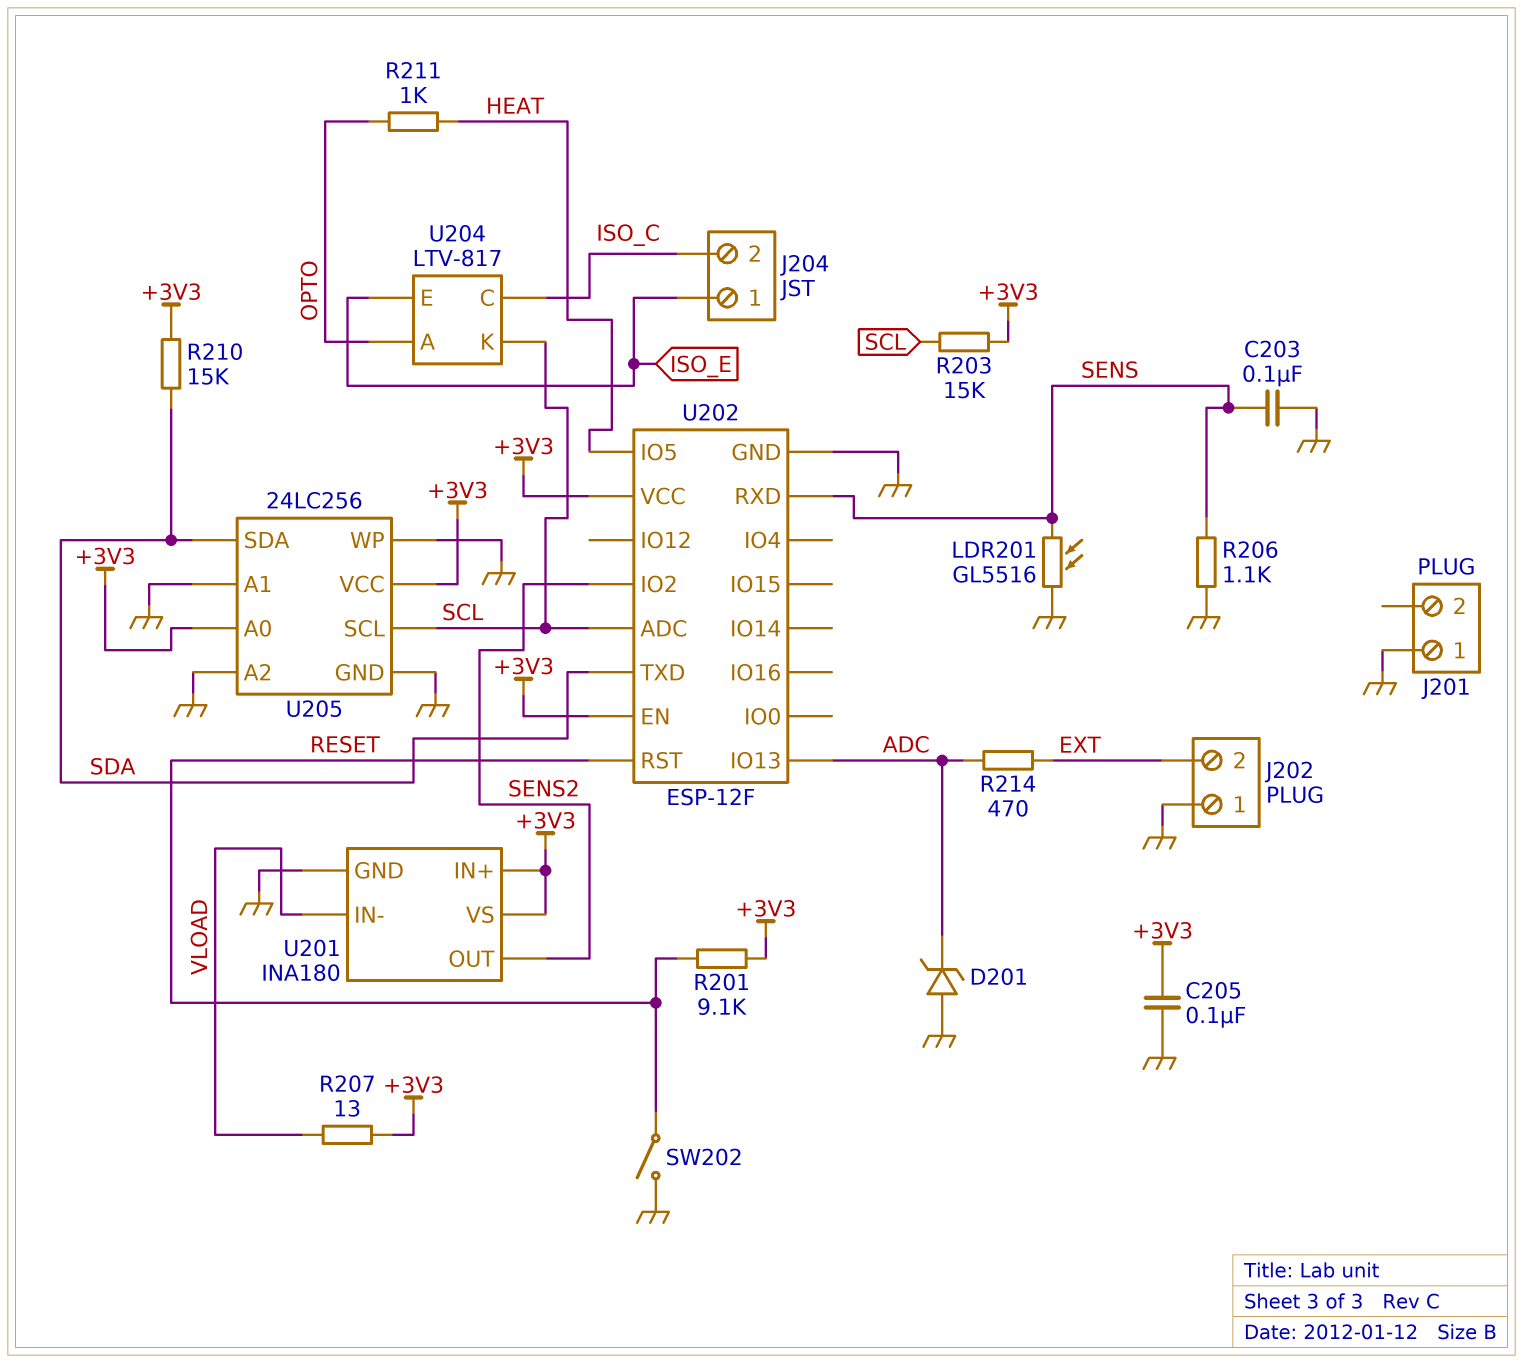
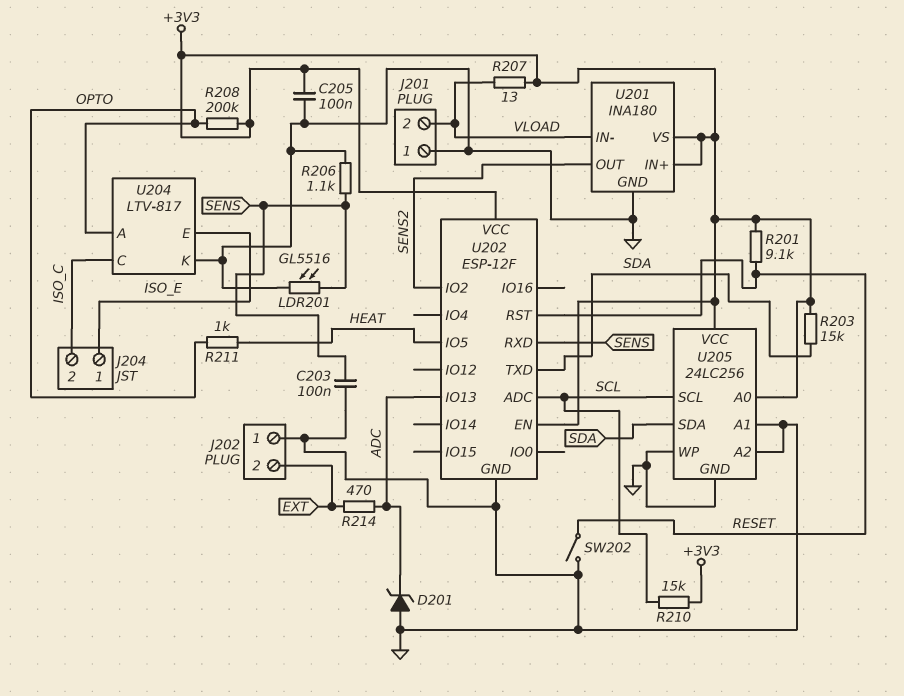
J201 pin 2: none -> VLOAD
R203: 15k (+3V3, SCL) -> 15k (+3V3, SDA)
R208: none -> 200k (+3V3, OPTO)
R210: 15k (+3V3, SDA) -> 15k (+3V3, SCL)
U204 pin K: SCL -> GND

